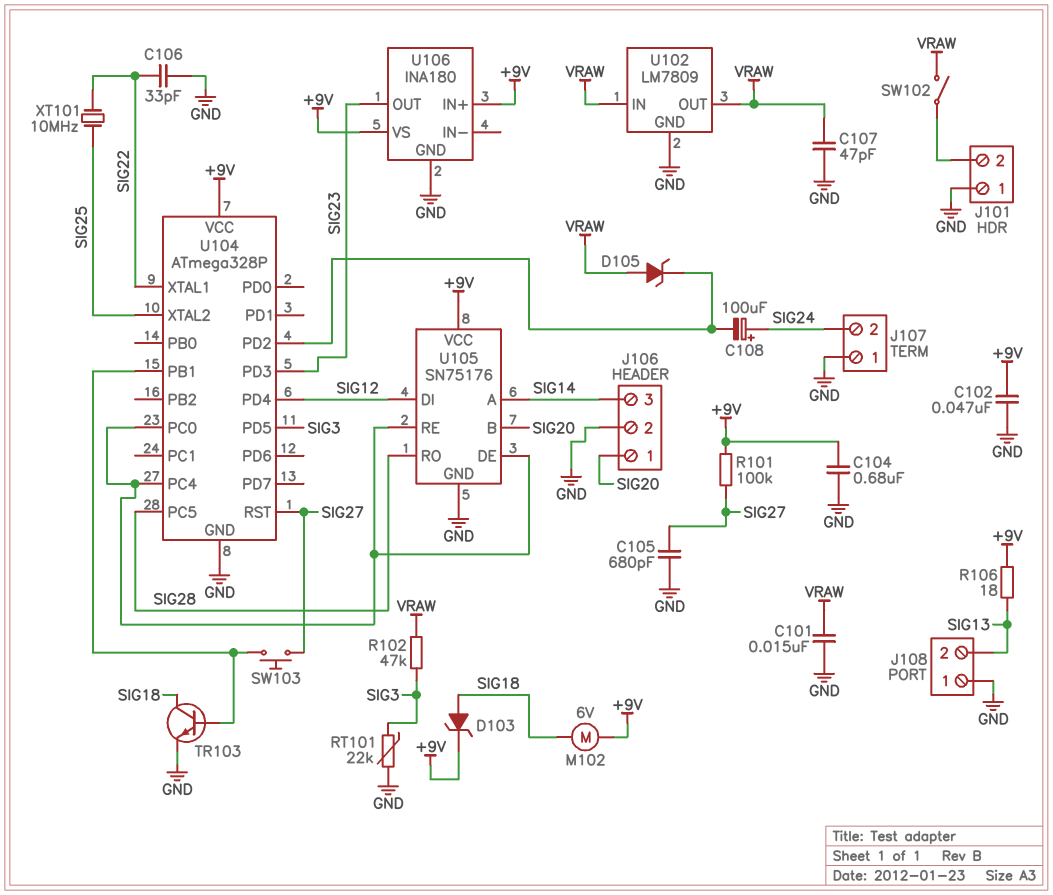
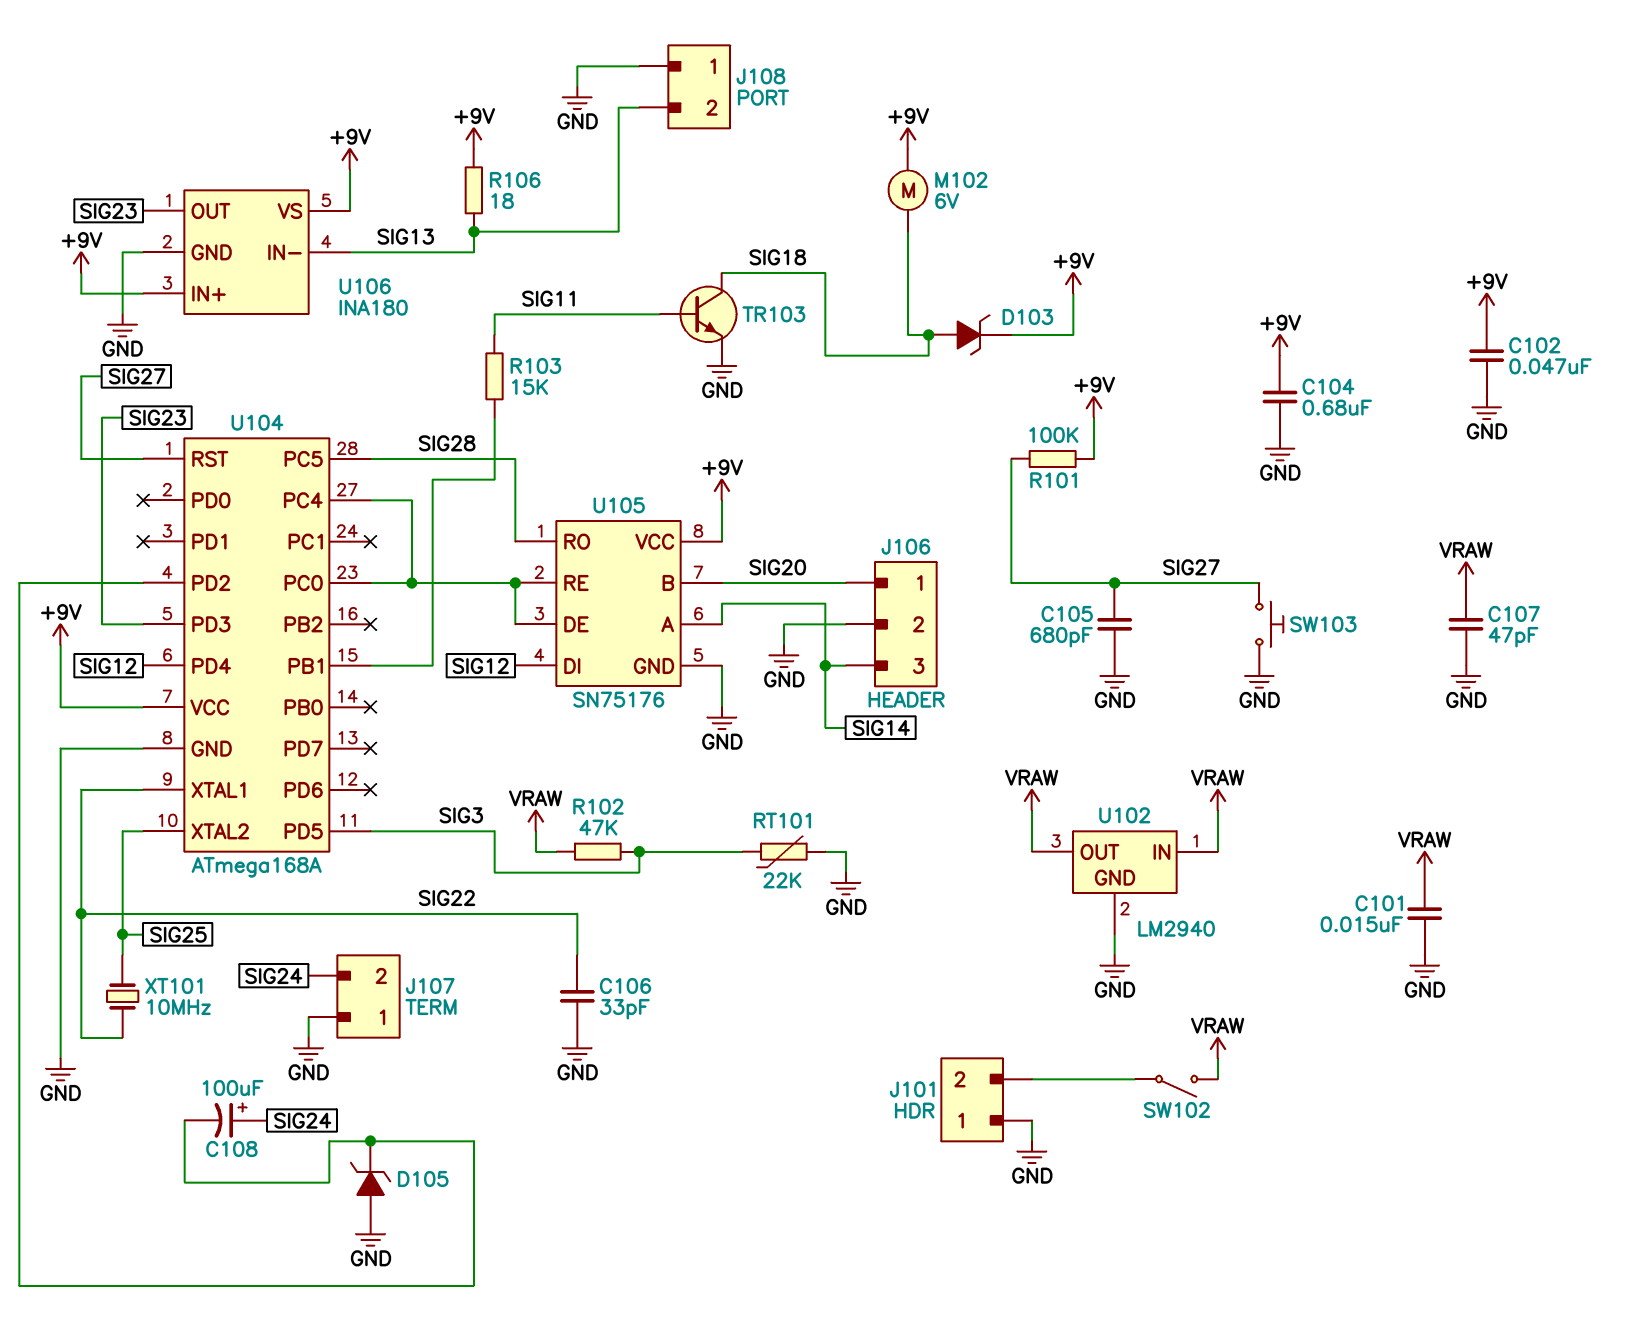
D105: zener (A VRAW, K U104/PD2) -> zener (A GND, K U104/PD2)
R103: none -> 15k (SIG11, U104/PB1)
SW103: button (SIG27, U104/PB1) -> button (GND, SIG27)
TR103: NPN (B U104/PB1, C SIG18, E GND) -> NPN (B SIG11, C SIG18, E GND)
U102: LM7809 -> LM2940
U104: ATmega328P -> ATmega168A
U106 pin IN-: none -> SIG13

